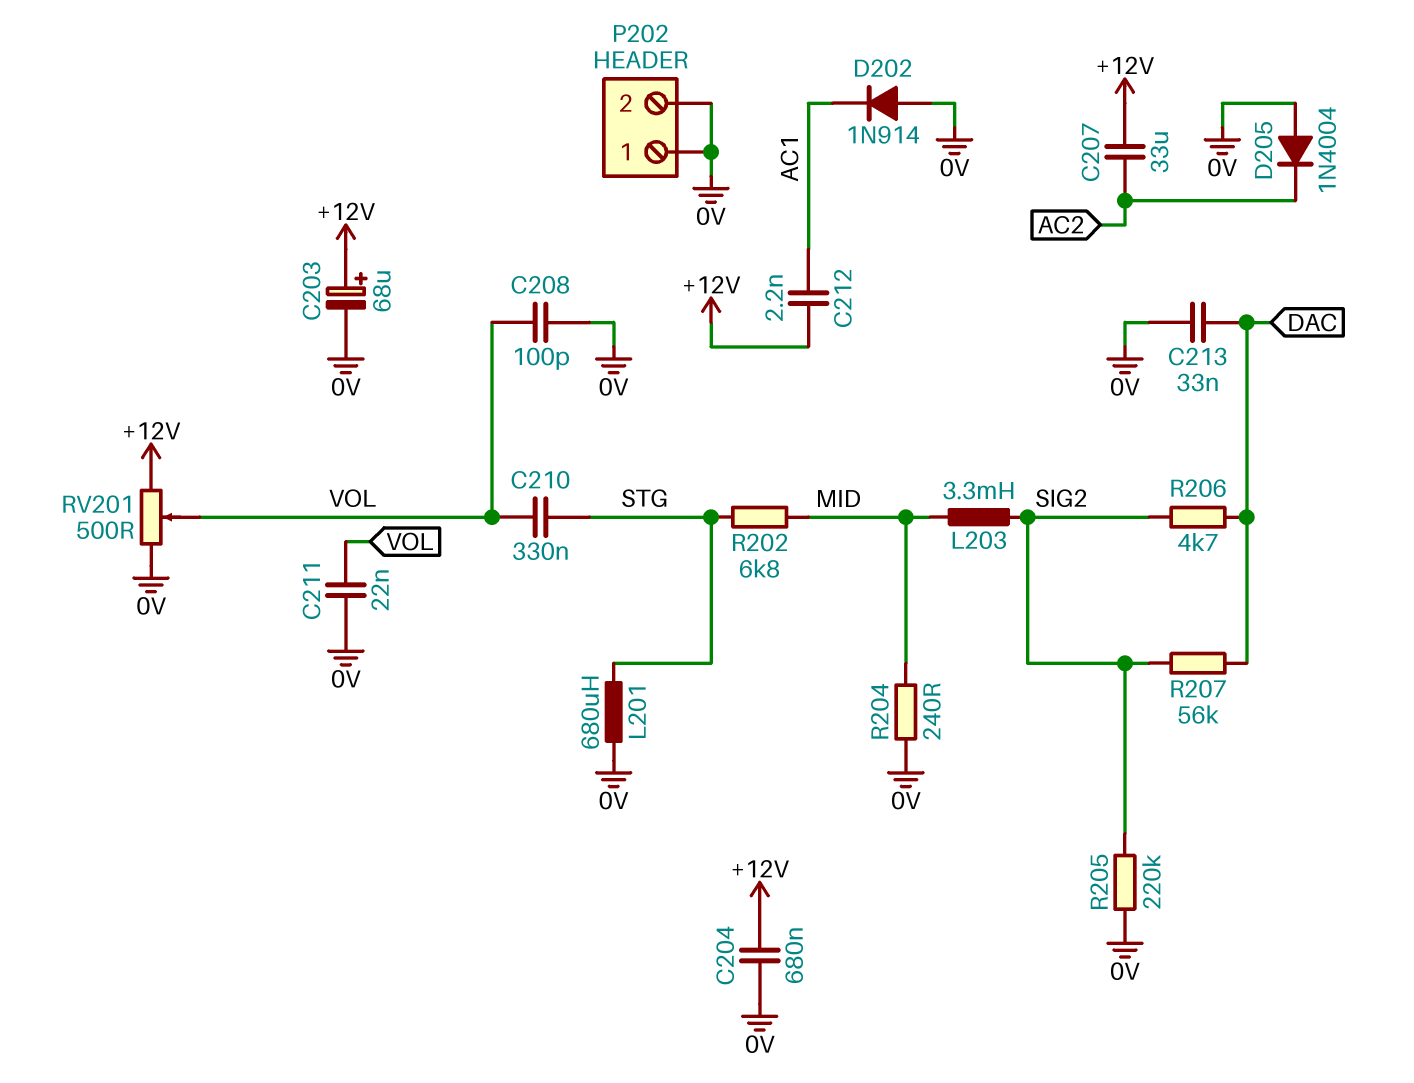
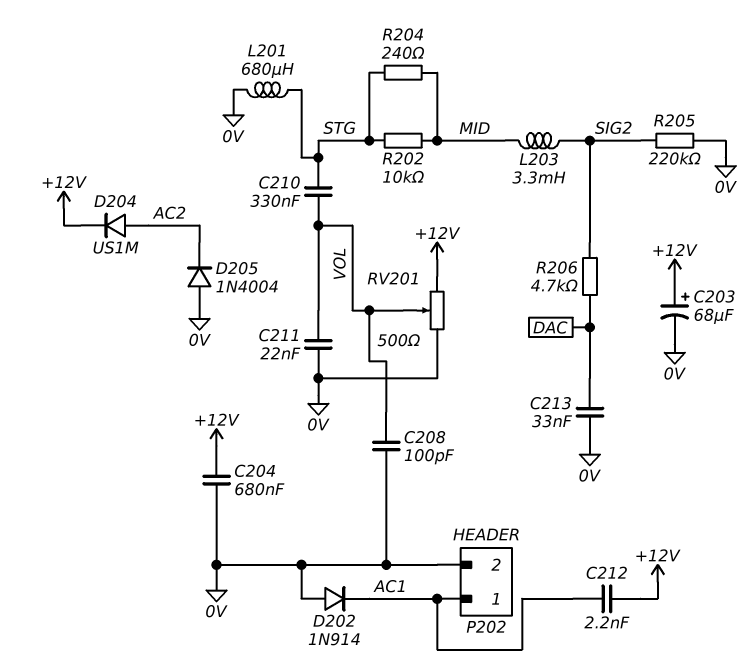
C207: 33uF (+12V, AC2) -> none
D204: none -> diode US1M (A AC2, K +12V)
P202 pin 1: 0V -> AC1
R202: 6.8k (MID, STG) -> 10k (MID, STG)
R204: 240 (0V, MID) -> 240 (MID, STG)
R207: 56k (DAC, SIG2) -> none

